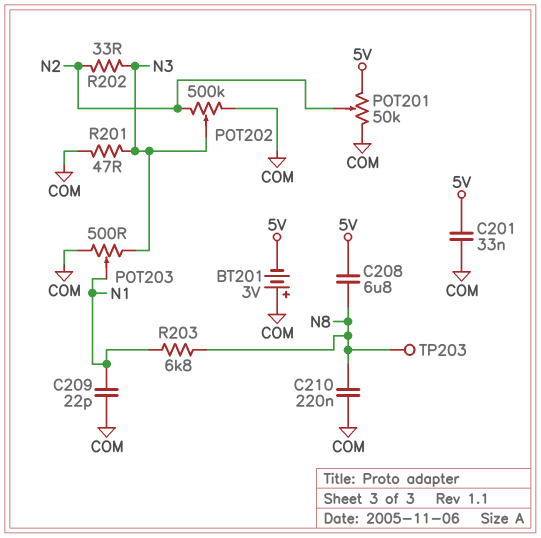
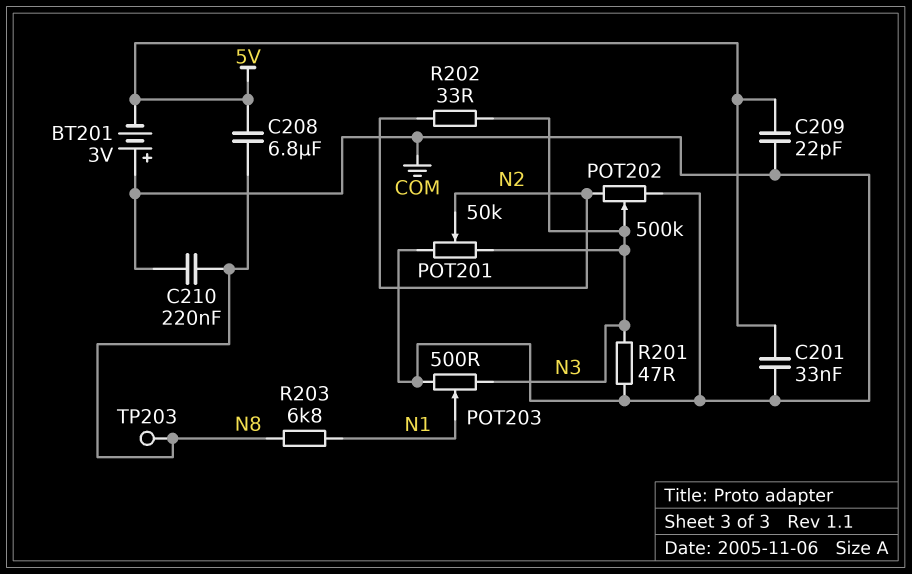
C209: 22pF (COM, N1) -> 22pF (5V, COM)
POT201: 50k (5V, COM, wiper N2) -> 50k (COM, N3, wiper N2)

